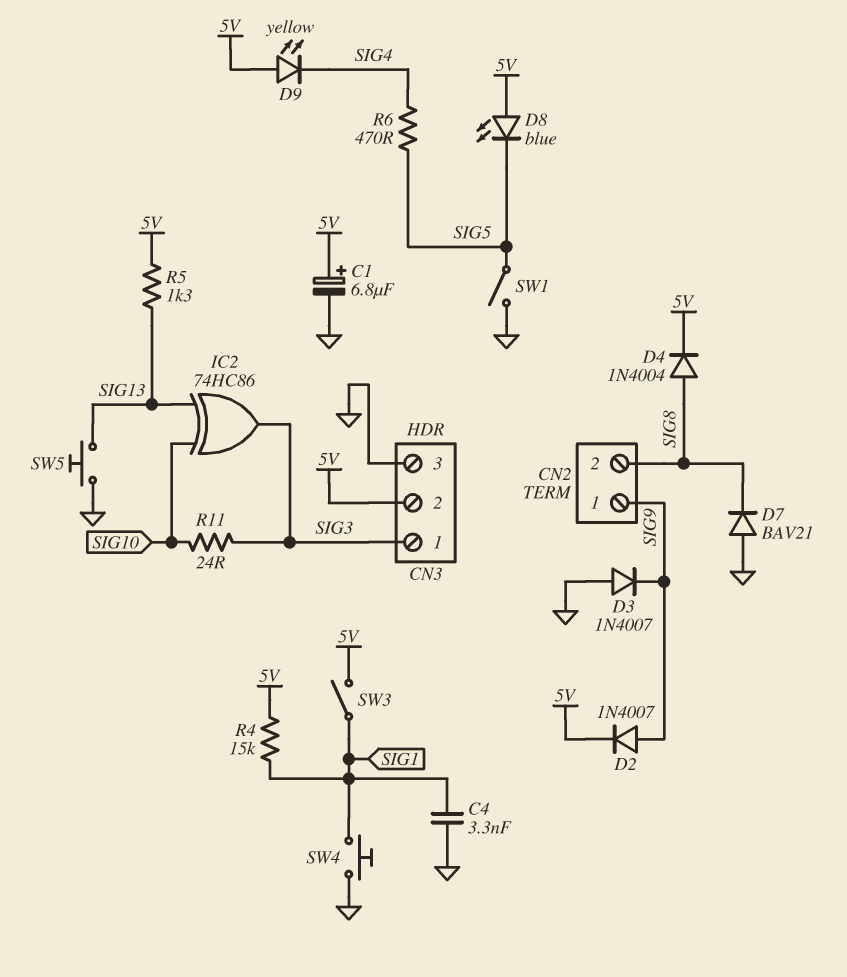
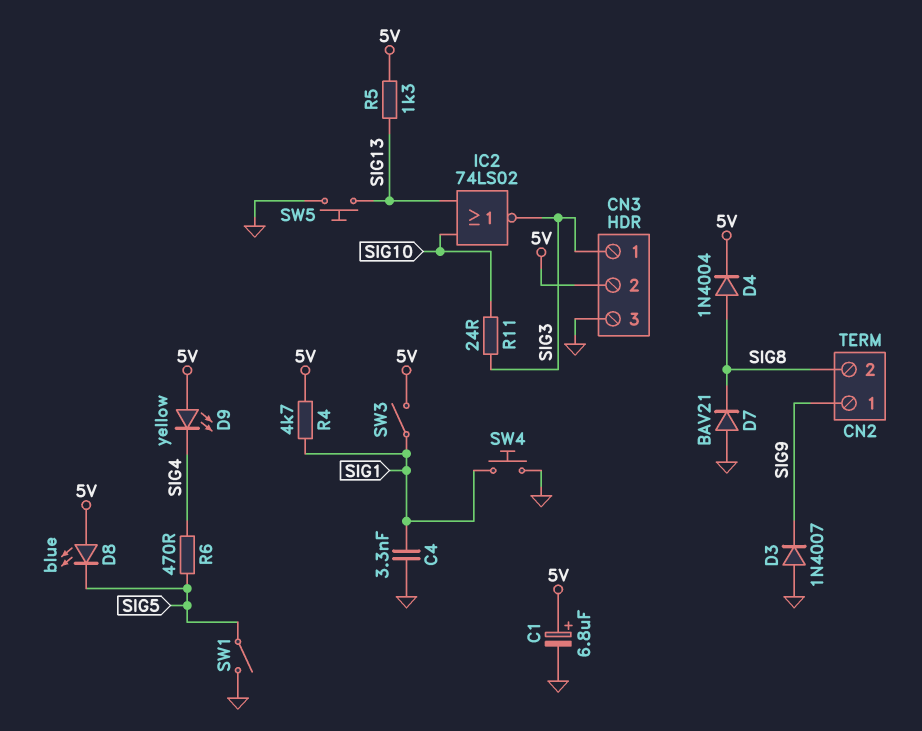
D2: diode 1N4007 (A SIG9, K 5V) -> none
IC2: XOR 74HC86 (in SIG10, in SIG13, out SIG3) -> NOR 74LS02 (in SIG10, in SIG13, out SIG3)
R4: 15k (5V, SIG1) -> 4.7k (5V, SIG1)

